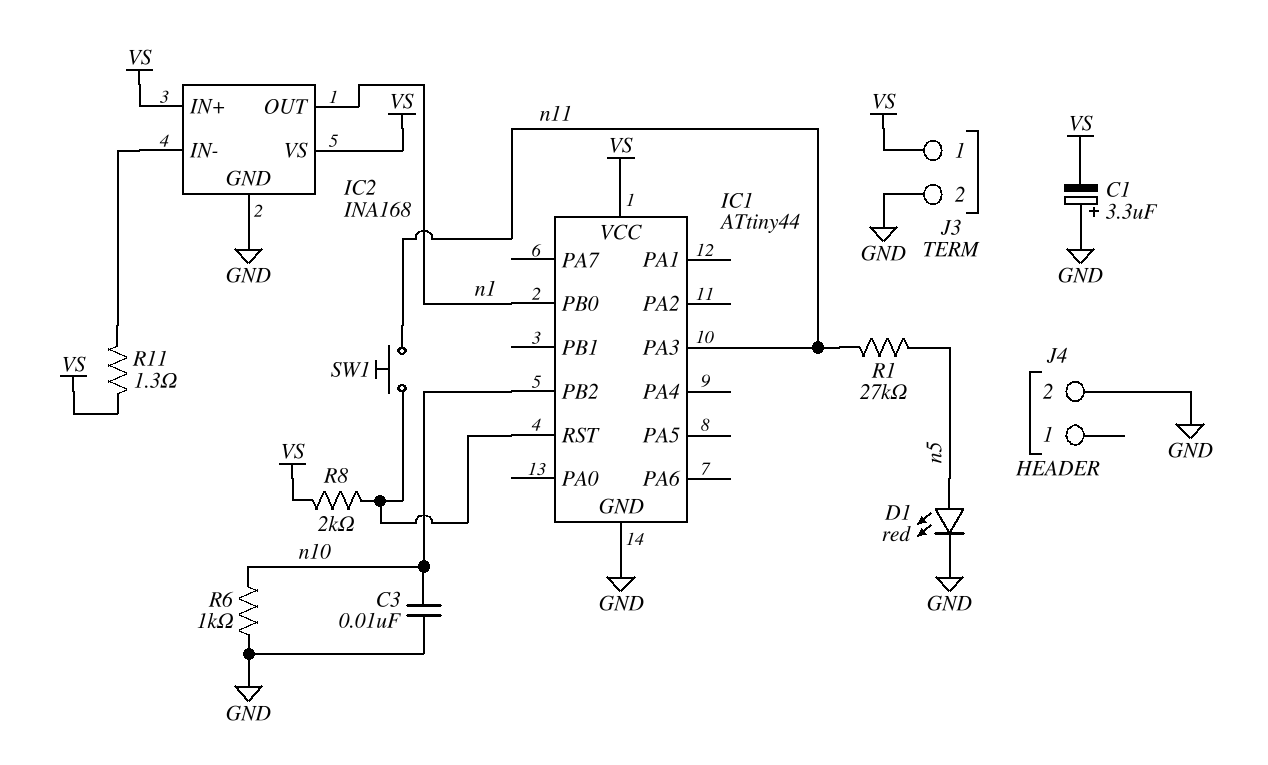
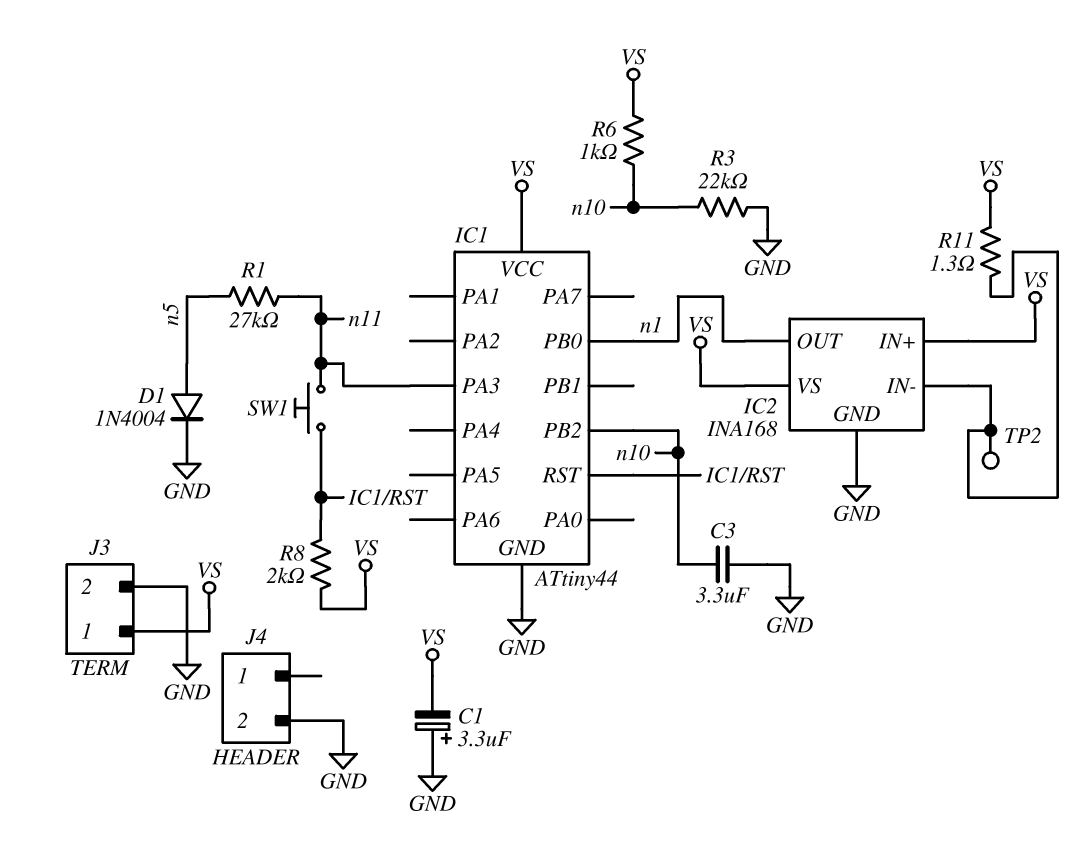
C3: 10nF (GND, n10) -> 3.3uF (GND, n10)
D1: LED red (A n5, K GND) -> diode 1N4004 (A n5, K GND)
R3: none -> 22k (GND, n10)
R6: 1k (GND, n10) -> 1k (VS, n10)
TP2: none -> test point (IC2/IN-)

